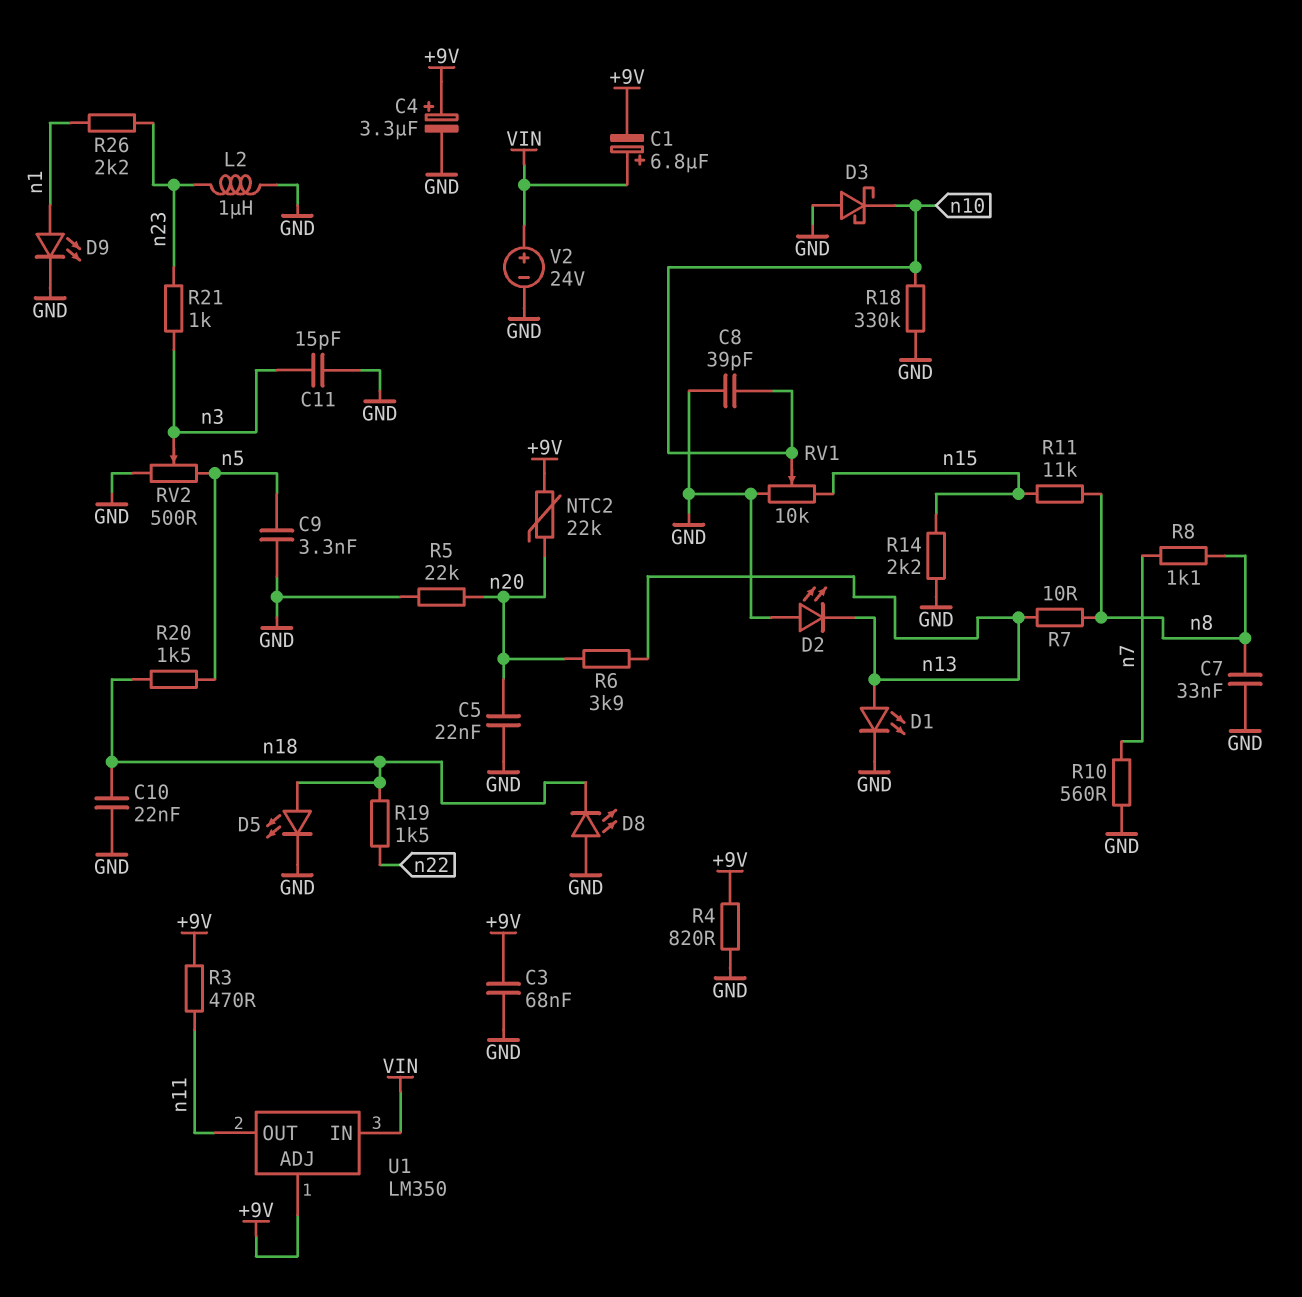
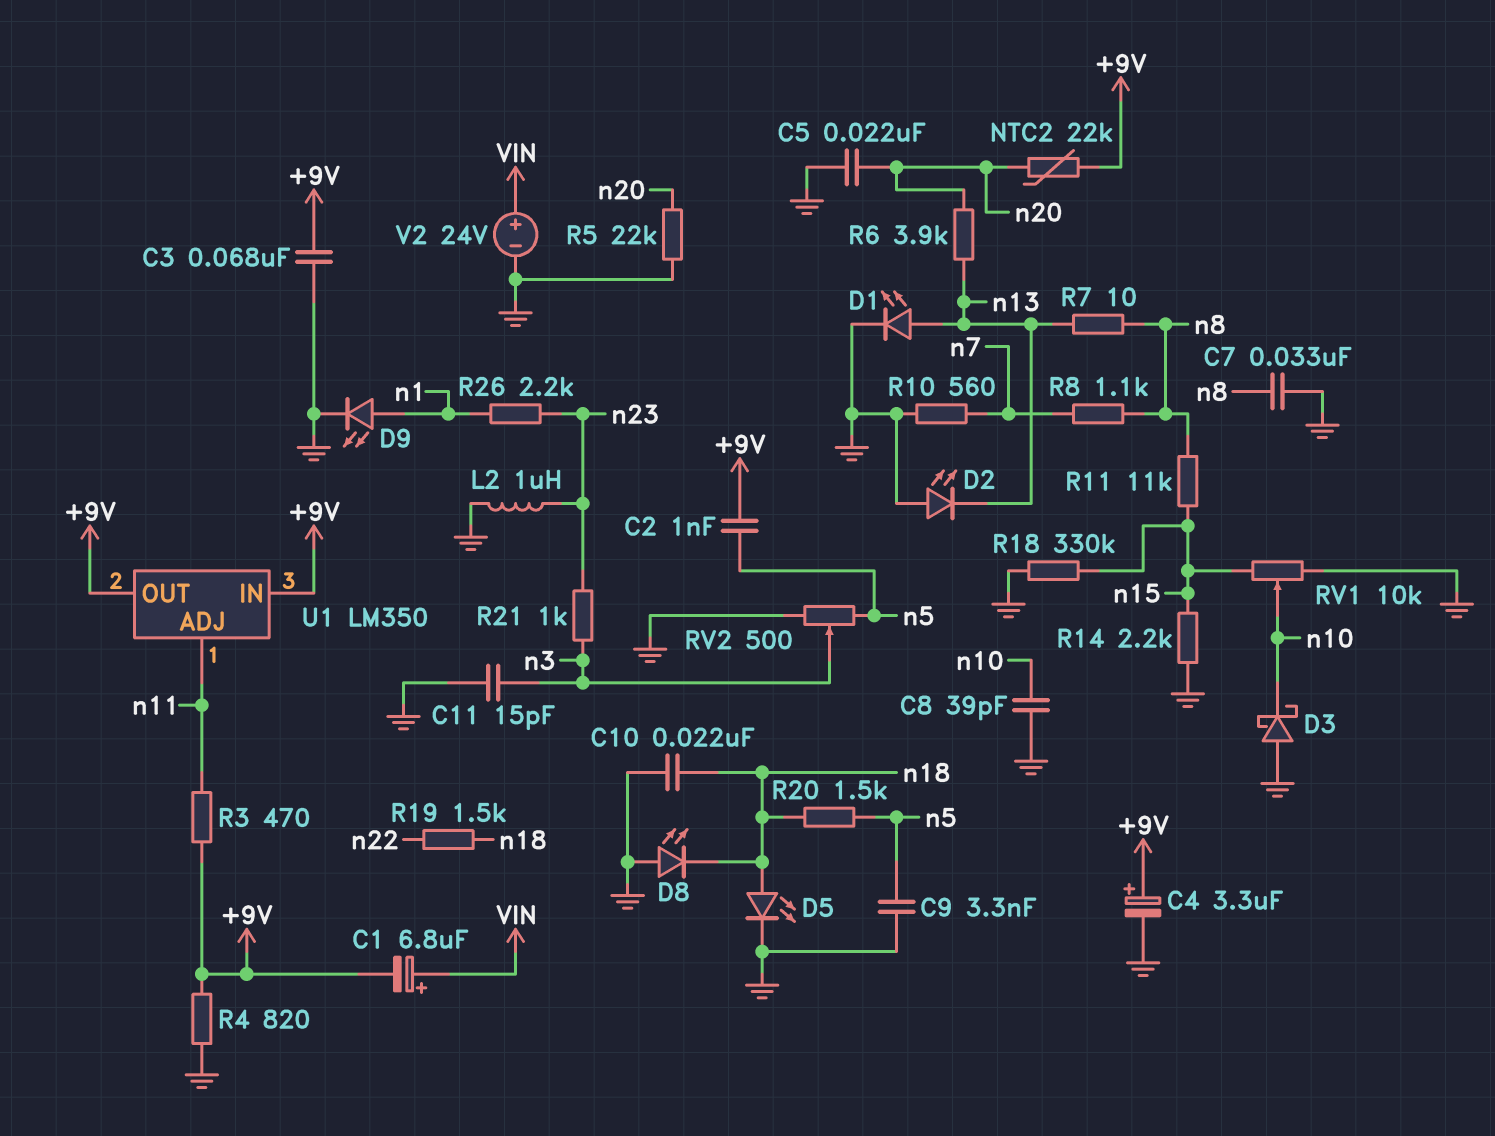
C2: none -> 1nF (+9V, n5)
R18: 330k (GND, n10) -> 330k (GND, n15)
U1 pin ADJ: +9V -> n11
U1 pin IN: VIN -> +9V
U1 pin OUT: n11 -> +9V

